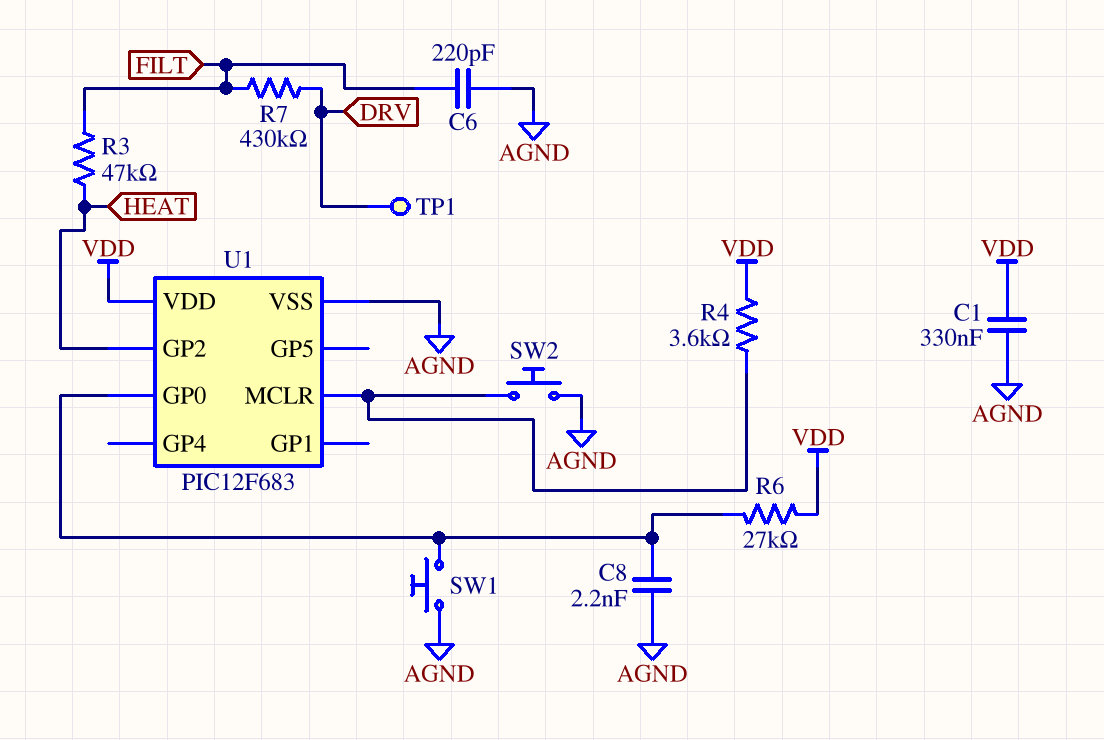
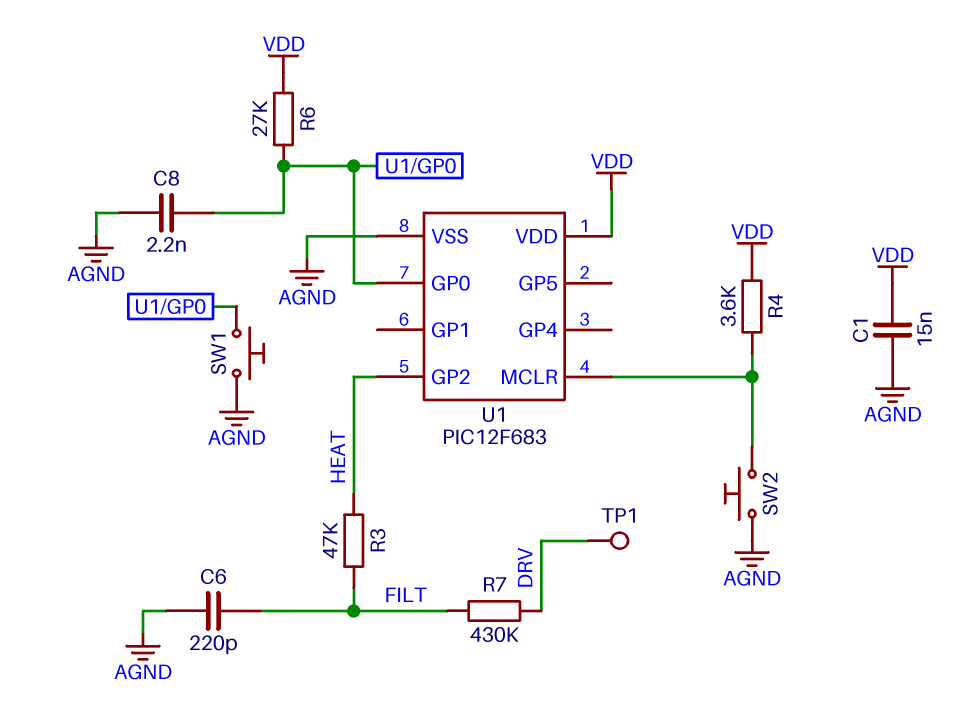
C1: 330nF (AGND, VDD) -> 15nF (AGND, VDD)

